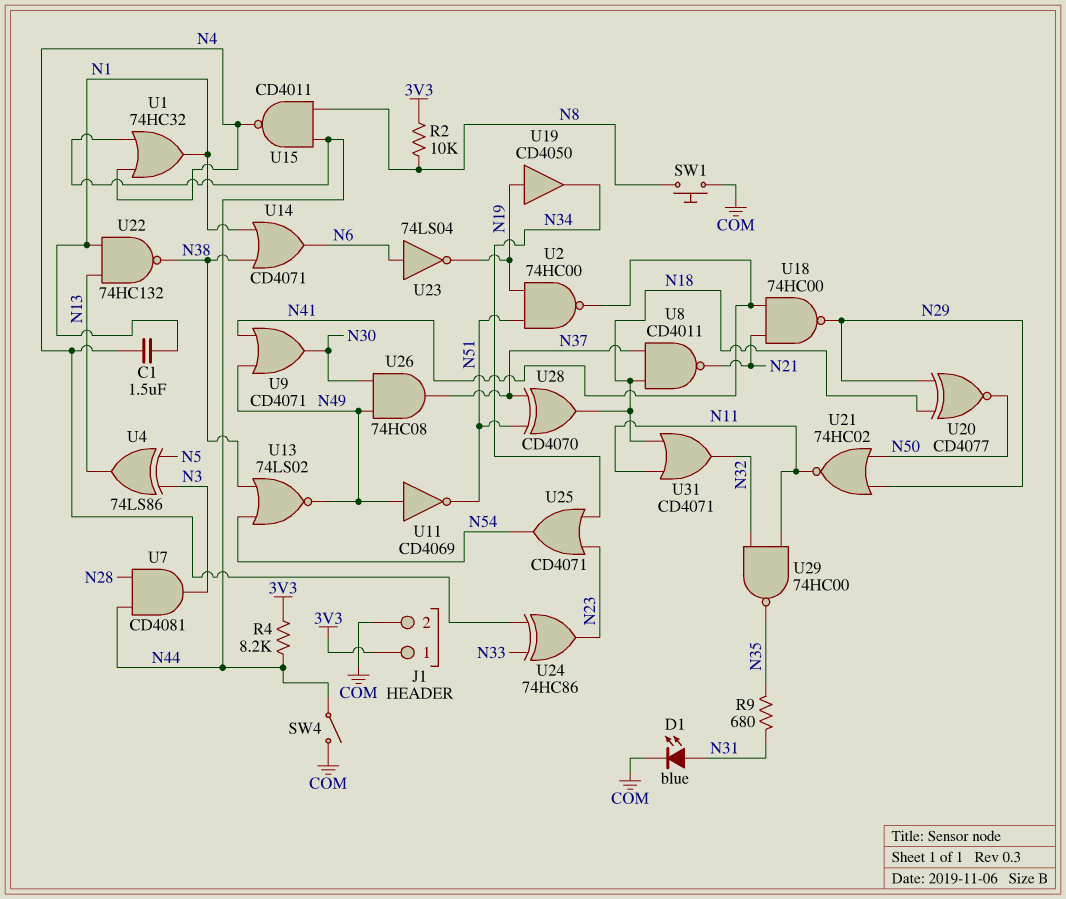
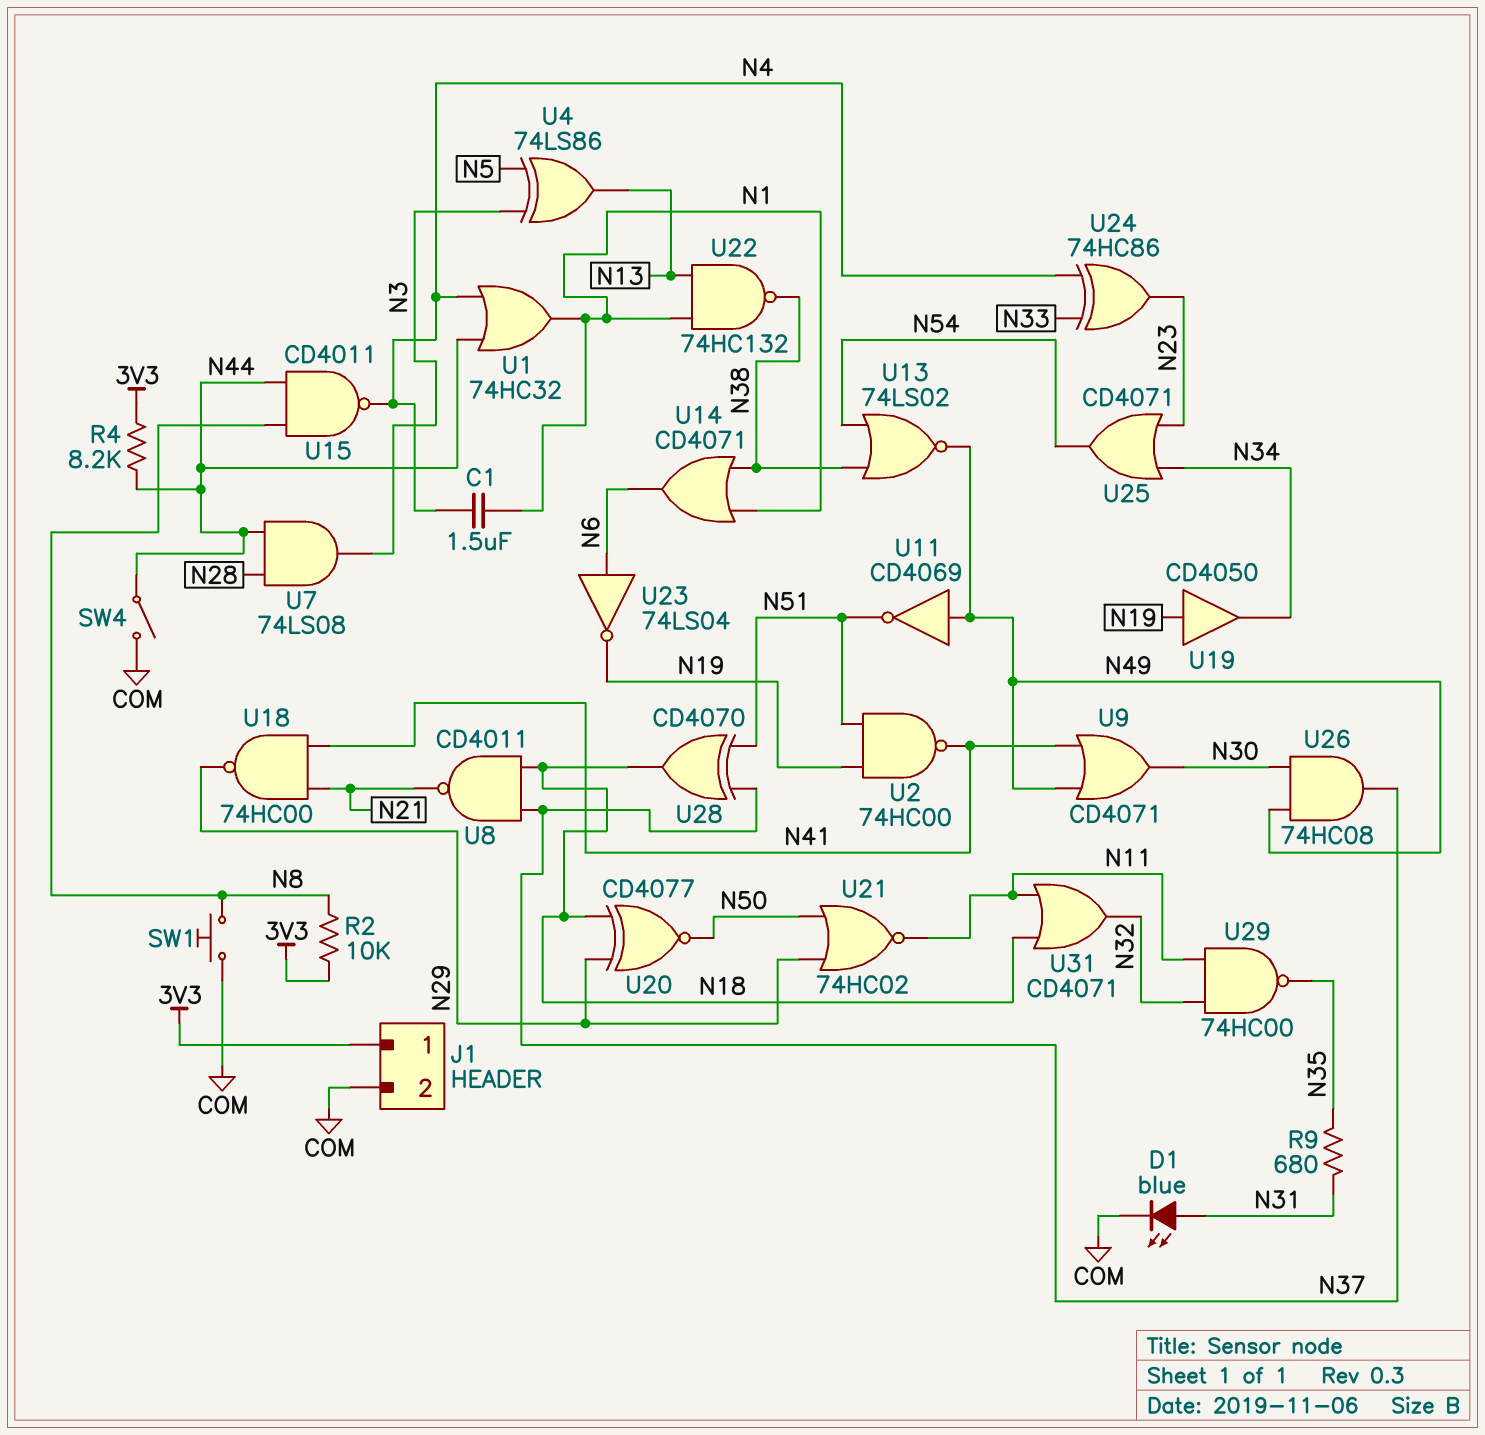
U7: AND CD4081 (in N28, in N44, out N3) -> AND 74LS08 (in N28, in N44, out N3)

